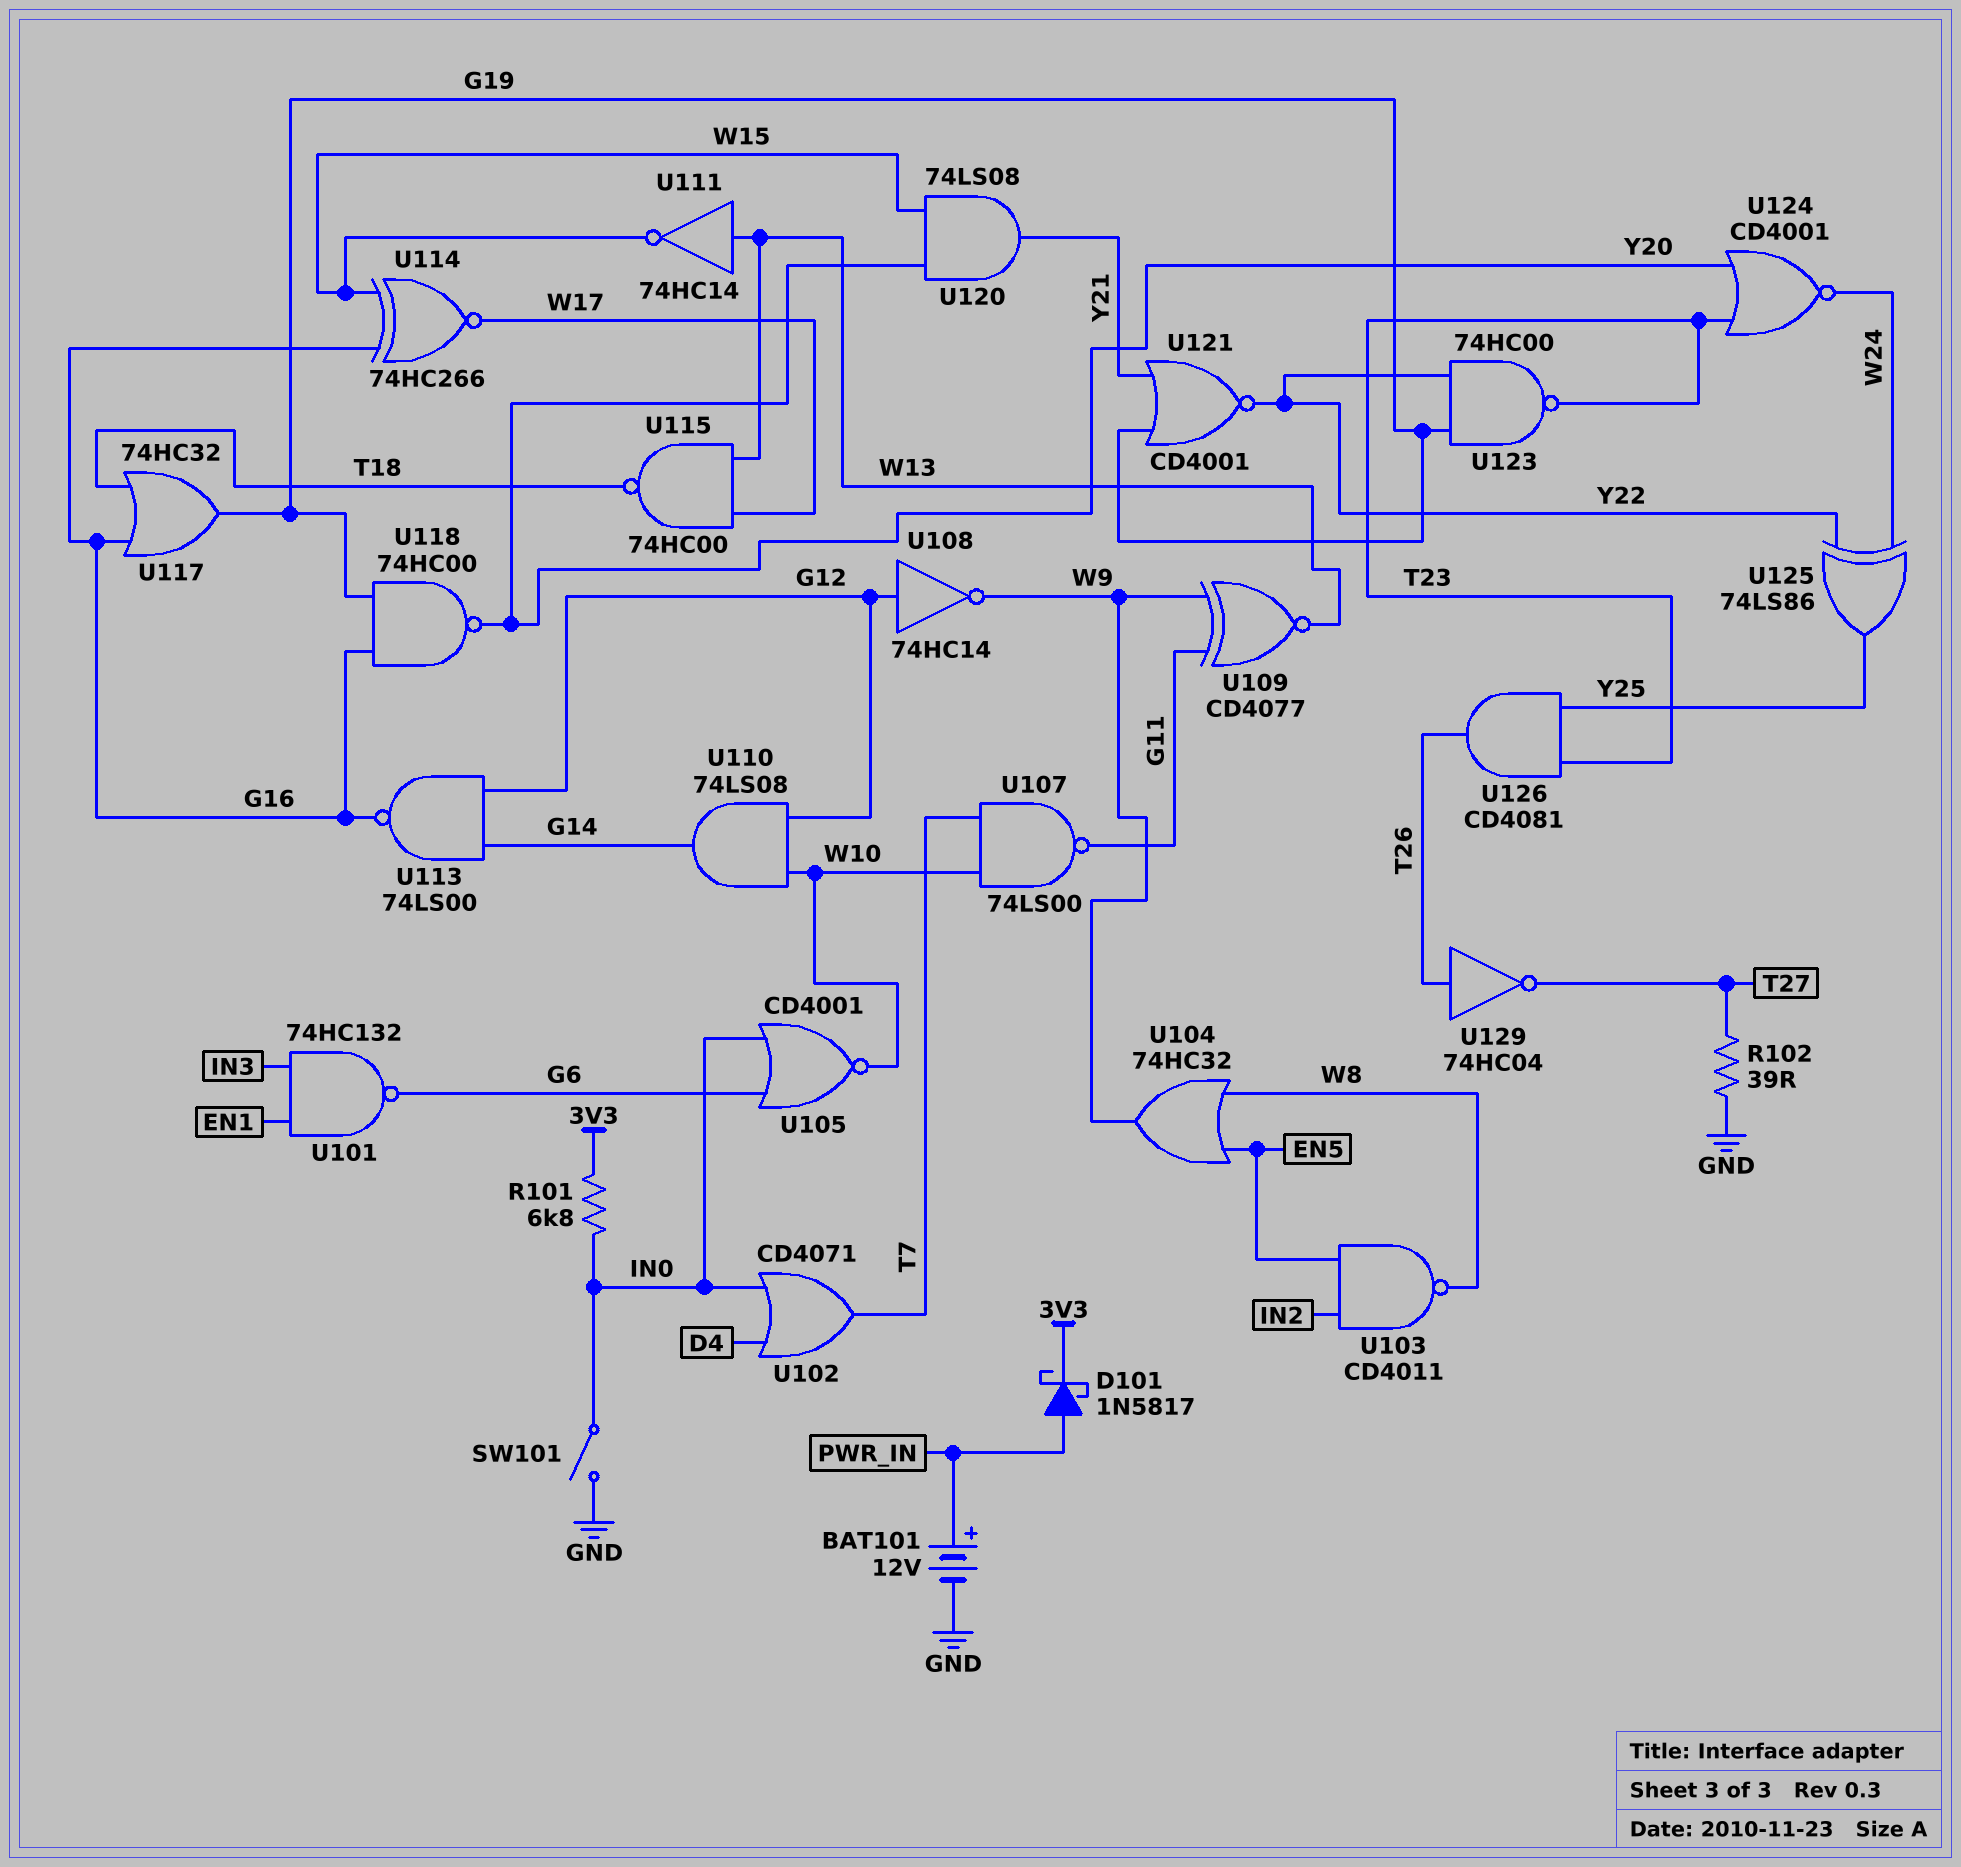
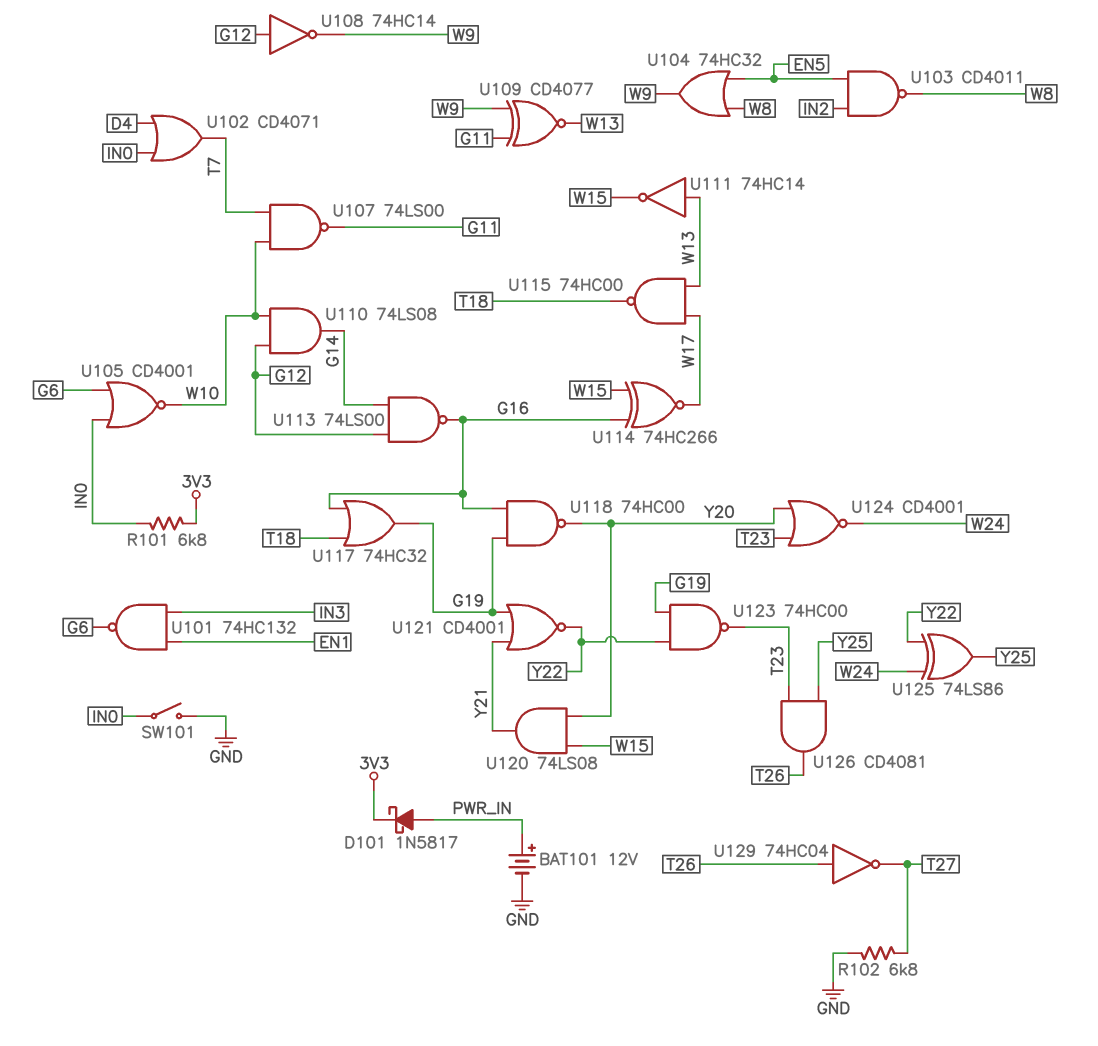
R102: 39 (GND, T27) -> 6.8k (GND, T27)

